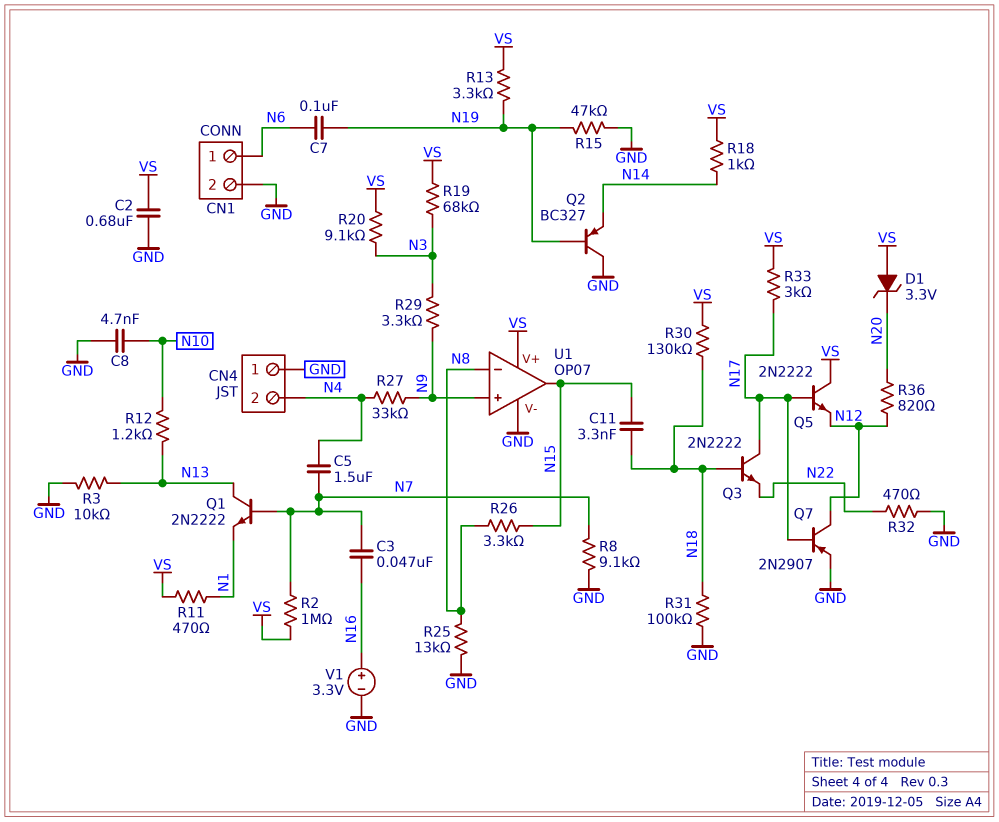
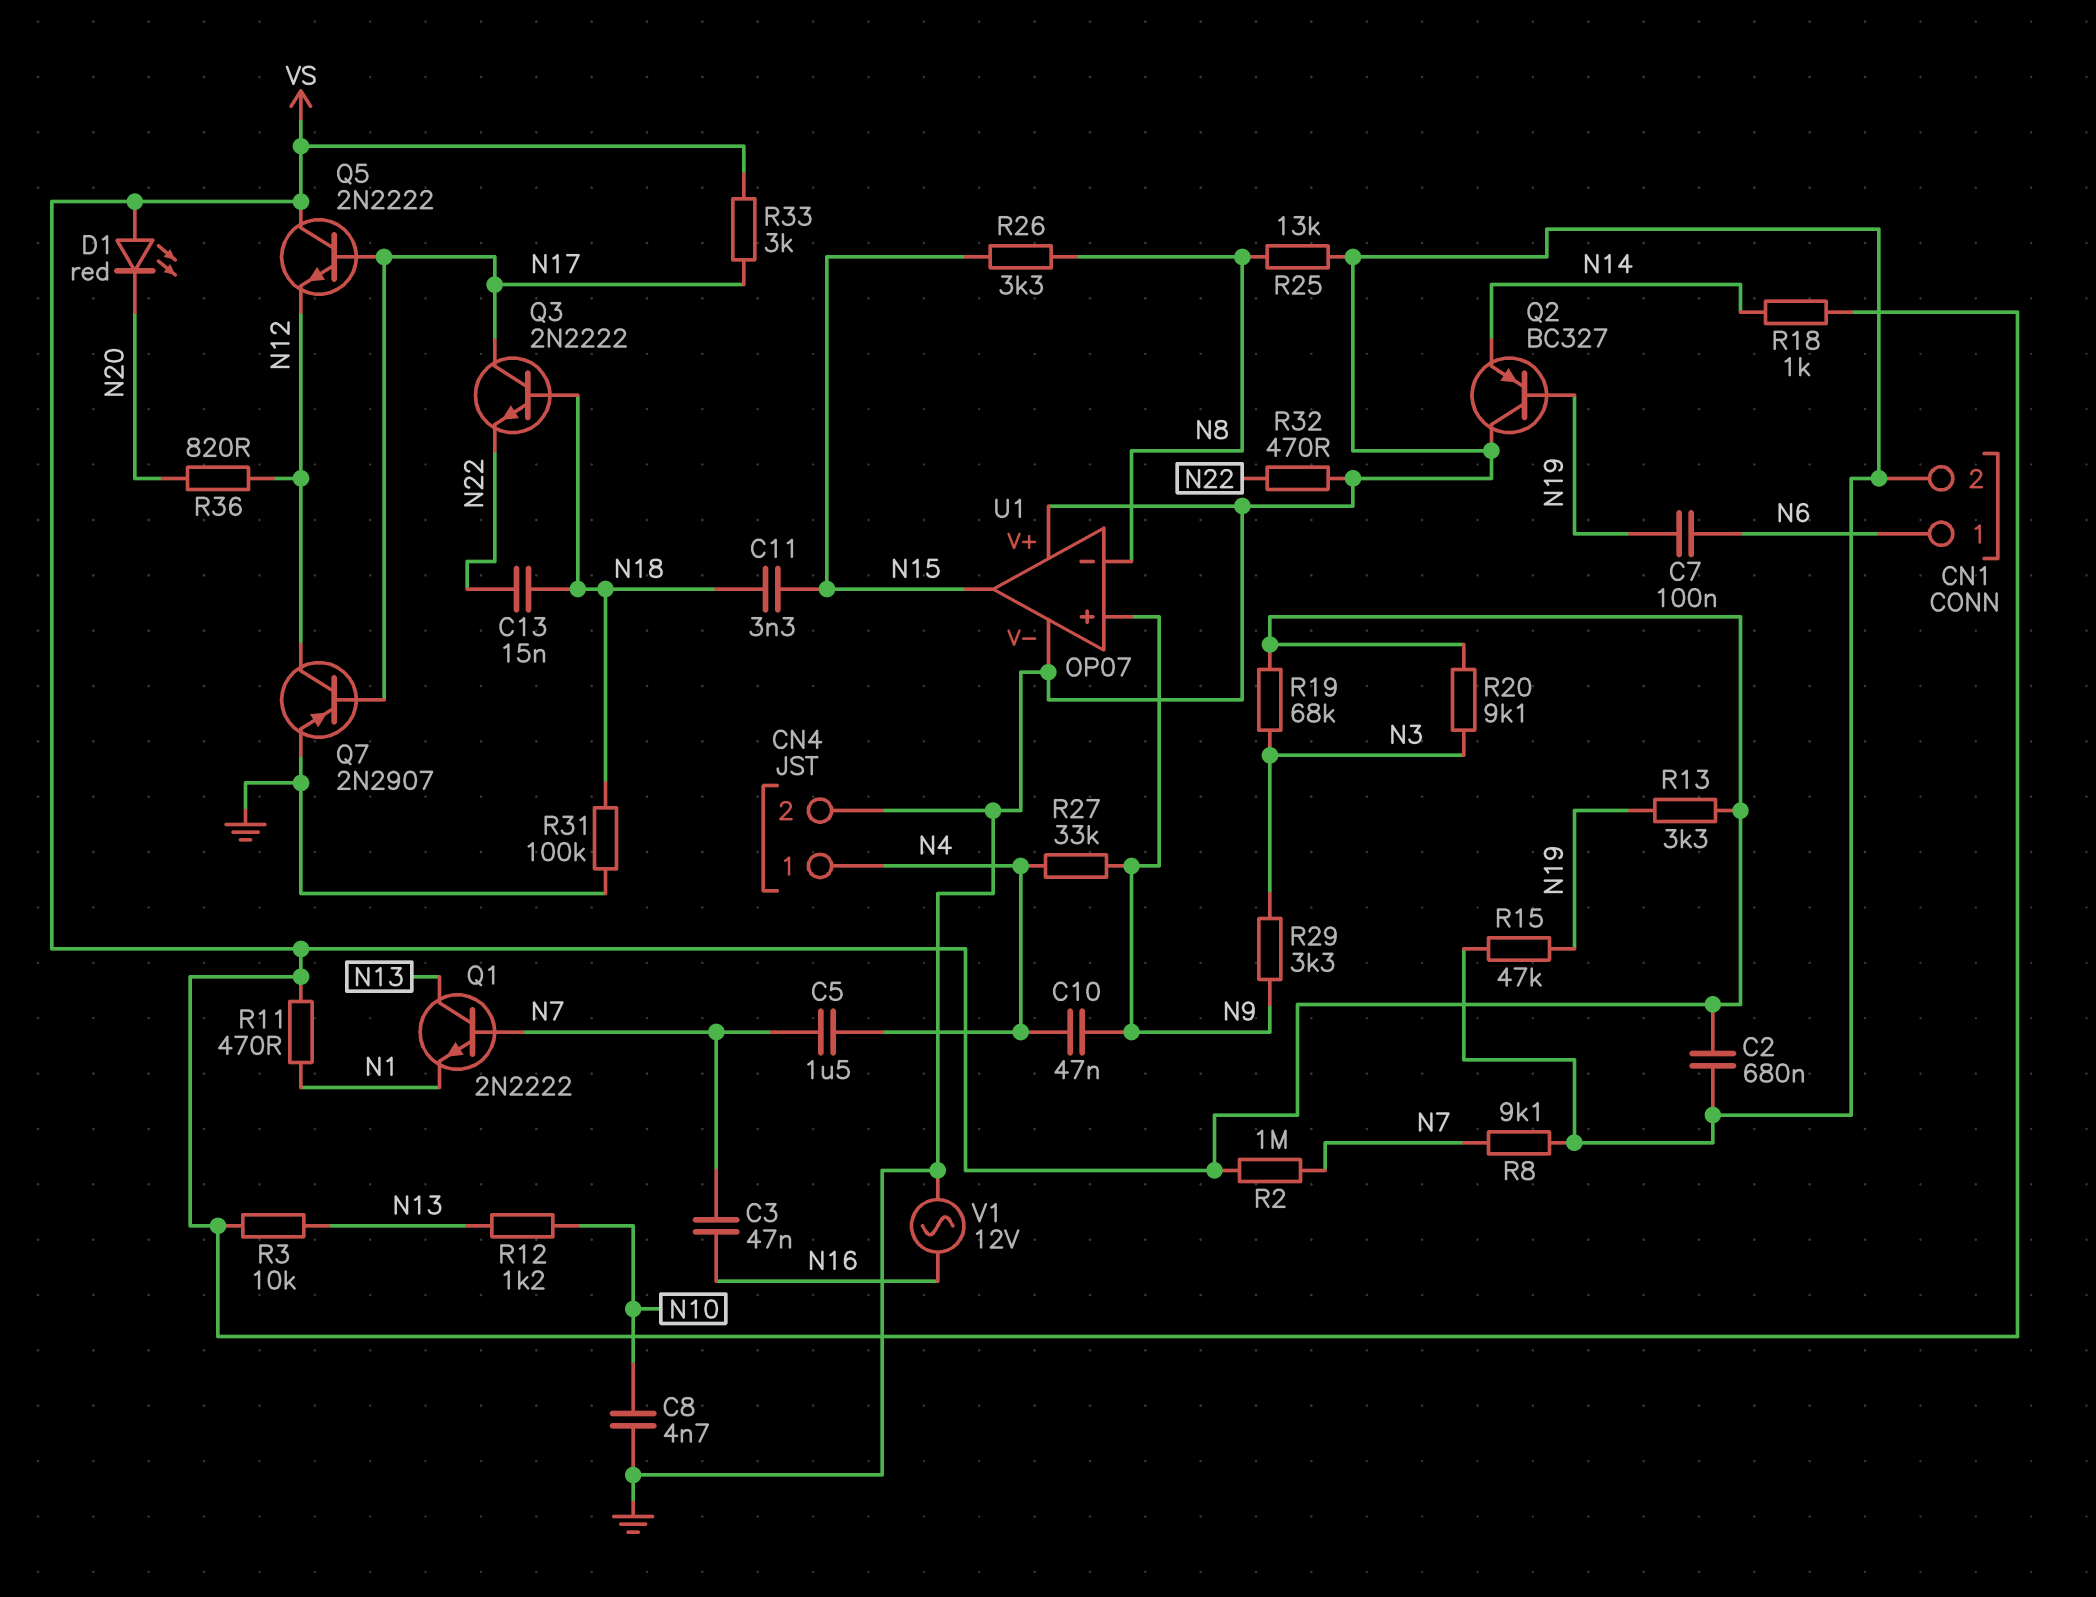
C10: none -> 47nF (N4, N9)
C13: none -> 15nF (N18, N22)
CN4 pin 1: GND -> N4
CN4 pin 2: N4 -> GND
D1: zener 3.3V (A VS, K N20) -> LED red (A VS, K N20)
R3: 10k (GND, N13) -> 10k (N13, VS)
R30: 130k (N18, VS) -> none
U1 pin V+: VS -> GND
V1: 3.3V (plus N16, minus GND) -> AC 12V (GND, N16)

